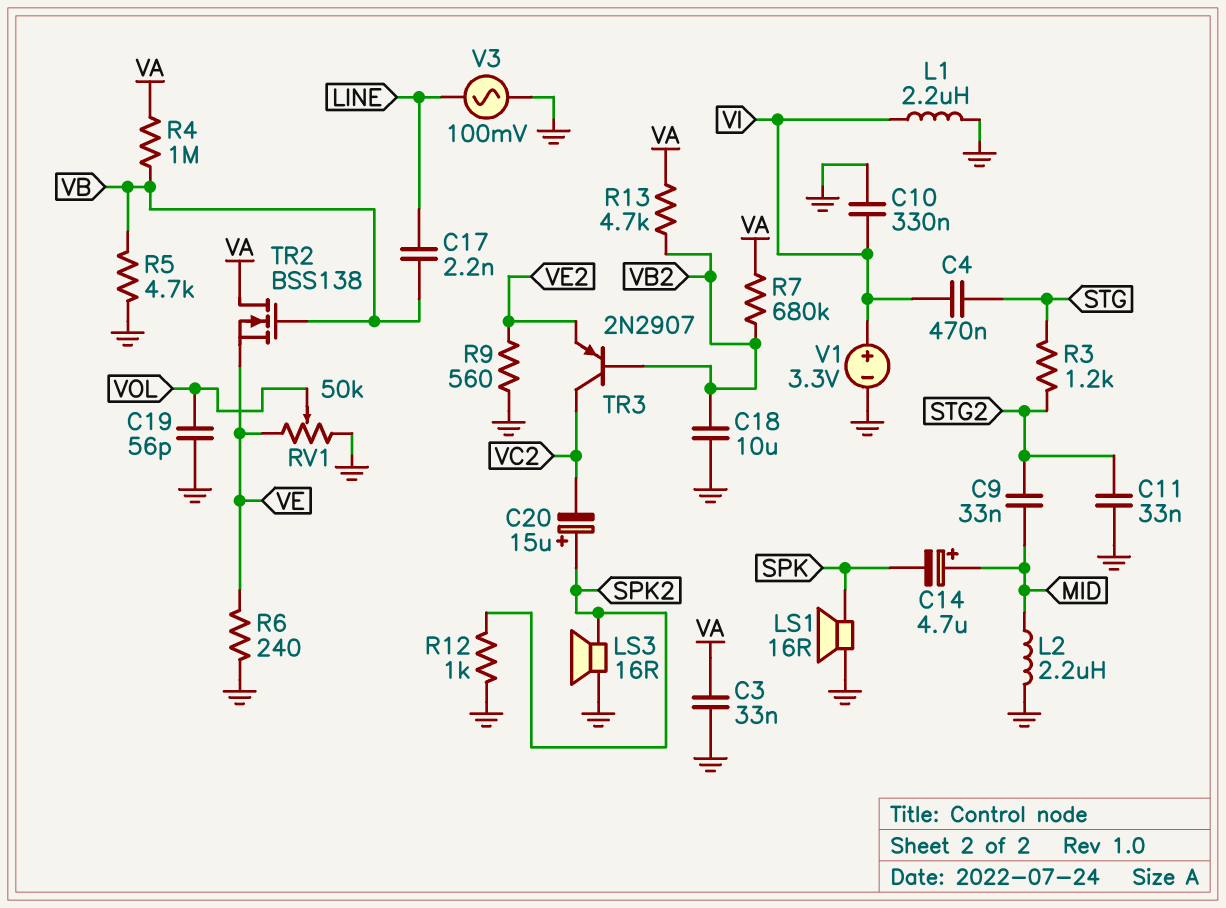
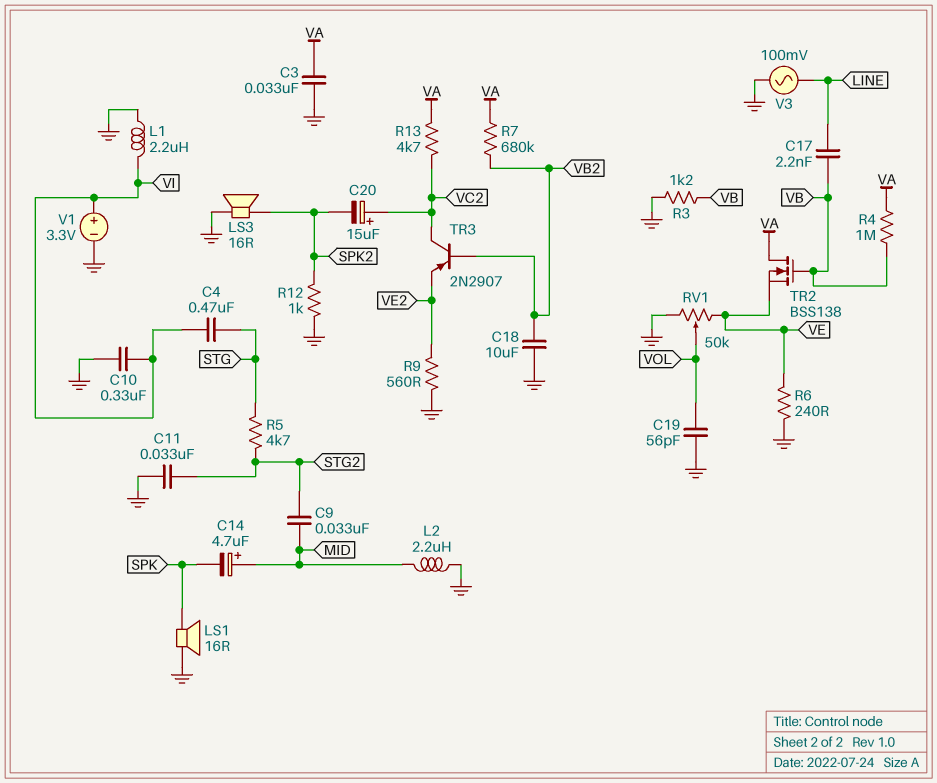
C20: 15uF (plus SPK2, minus VC2) -> 15uF (plus VC2, minus SPK2)
R3: 1.2k (STG, STG2) -> 1.2k (GND, VB)
R5: 4.7k (GND, VB) -> 4.7k (STG, STG2)
R13: 4.7k (VA, VB2) -> 4.7k (VA, VC2)

